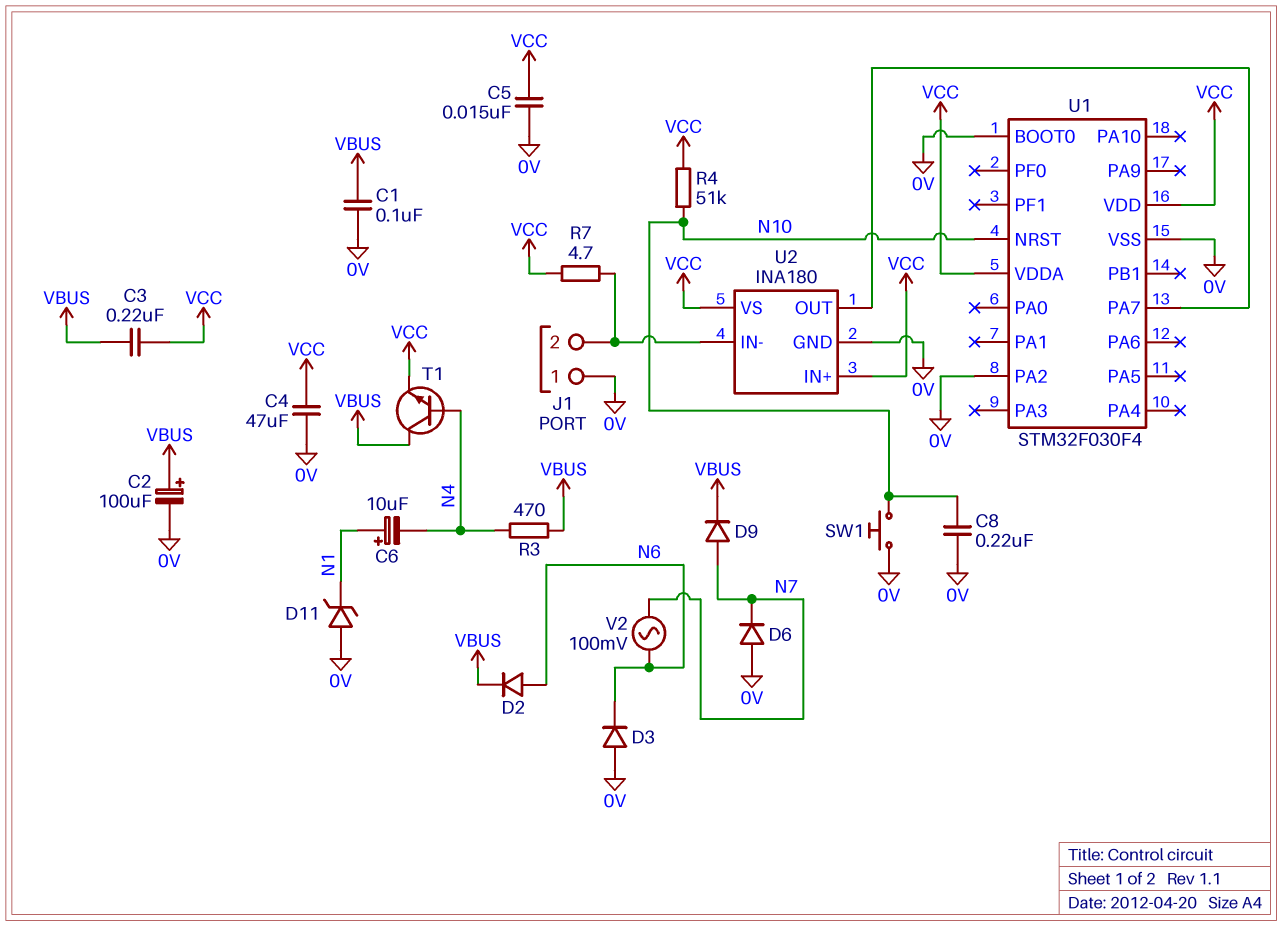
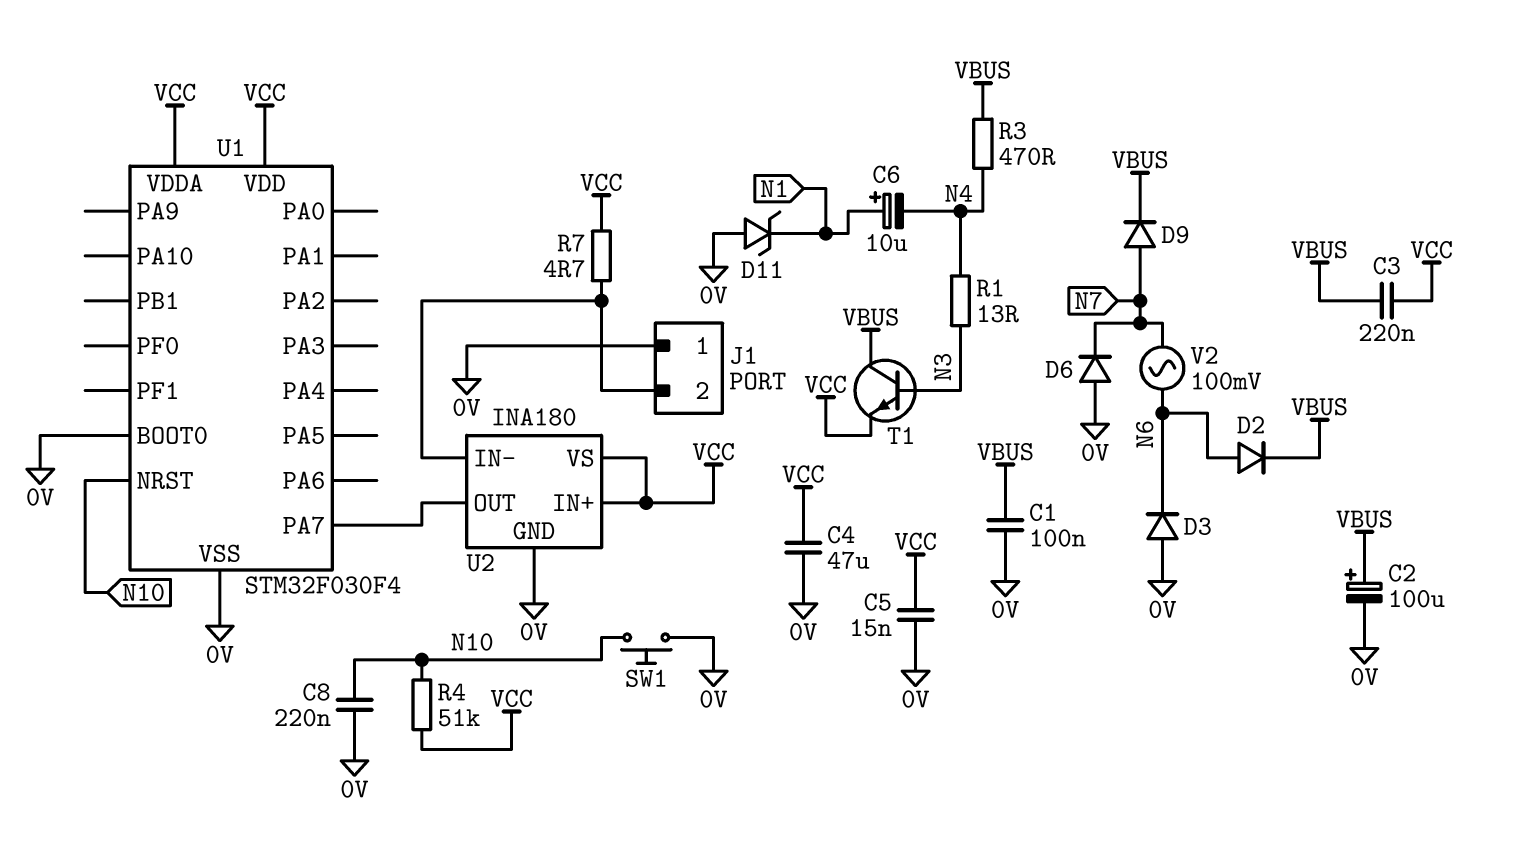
R1: none -> 13 (N3, N4)
T1: NPN (B N4, C VBUS, E VCC) -> NPN (B N3, C VBUS, E VCC)
U1 pin PA2: 0V -> none

